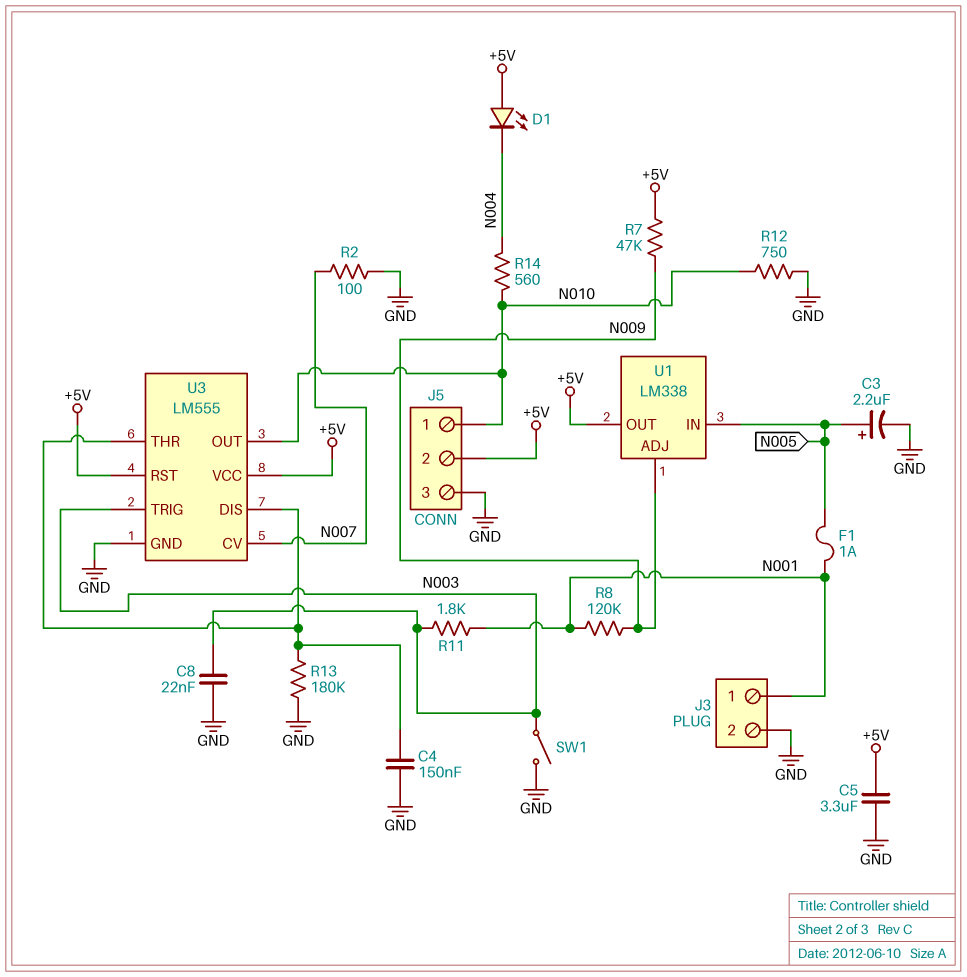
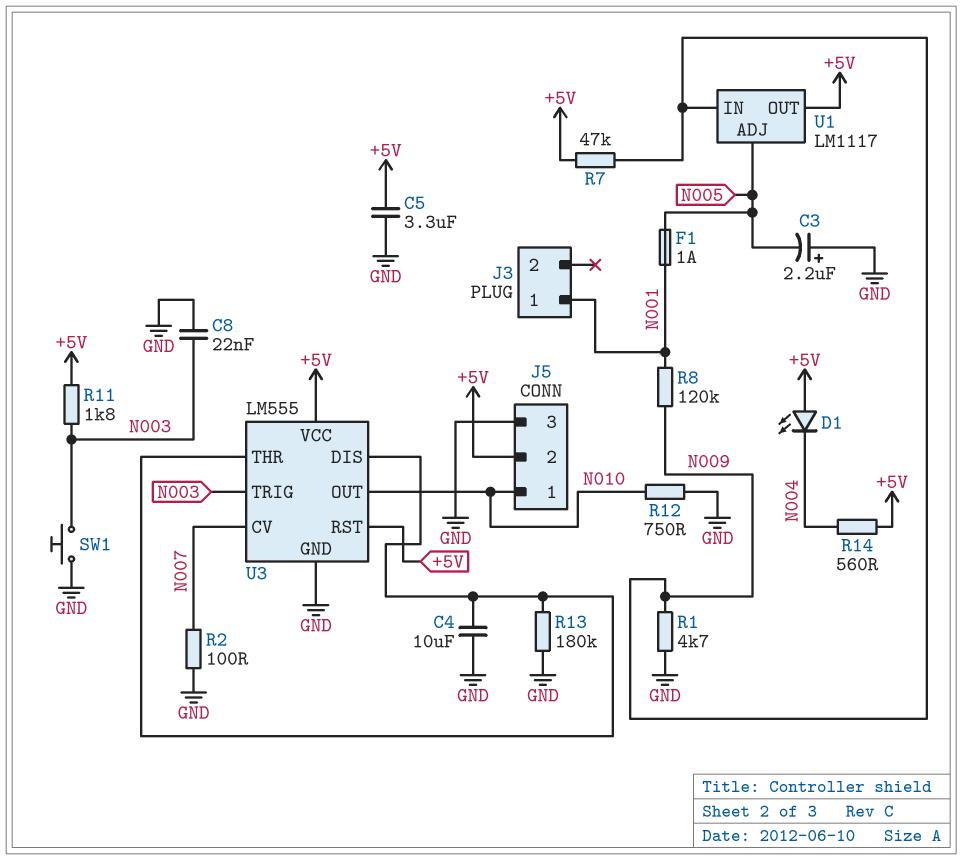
C3: 2.2uF (plus N005, minus GND) -> 2.2uF (plus GND, minus N005)
C4: 150nF (GND, U3/DIS) -> 10uF (GND, U3/DIS)
J3 pin 2: GND -> none
R1: none -> 4.7k (GND, N009)
R11: 1.8k (N001, N003) -> 1.8k (+5V, N003)
R14: 560 (N004, N010) -> 560 (+5V, N004)
SW1: switch (GND, N003) -> button (GND, N003)
U1: LM338 -> LM1117
U1 pin ADJ: N009 -> N005
U1 pin IN: N005 -> N009

